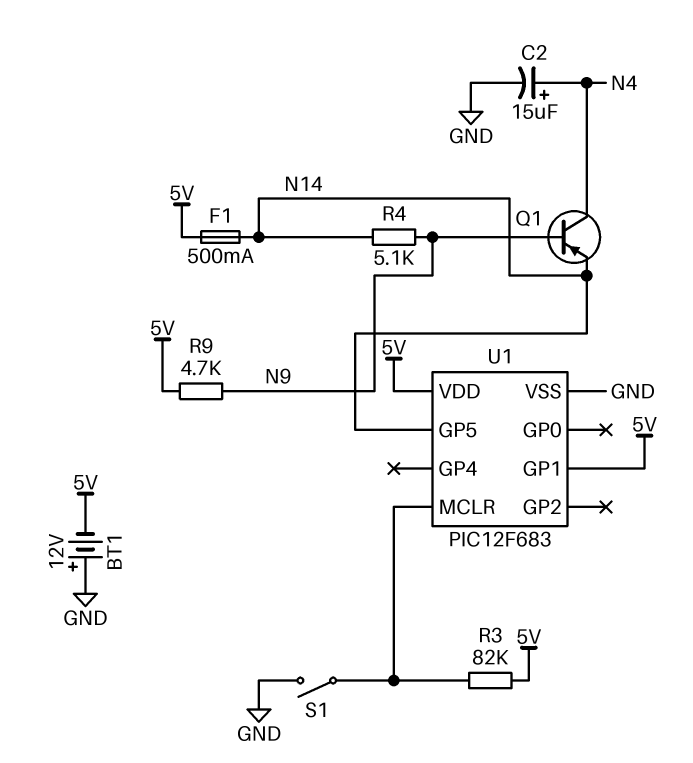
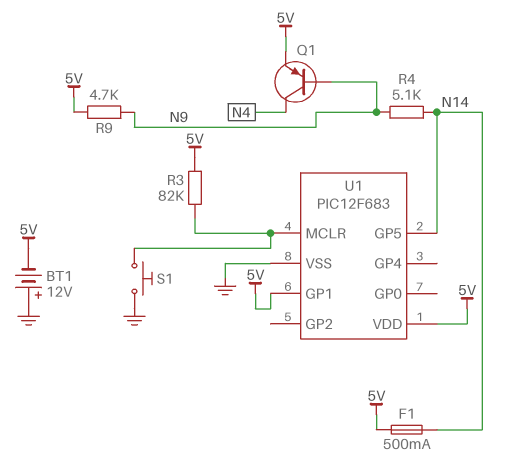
C2: 15uF (plus N4, minus GND) -> none
Q1: PNP (B N9, C N4, E N14) -> PNP (B N9, C N4, E 5V)
S1: switch (GND, U1/MCLR) -> button (GND, U1/MCLR)

